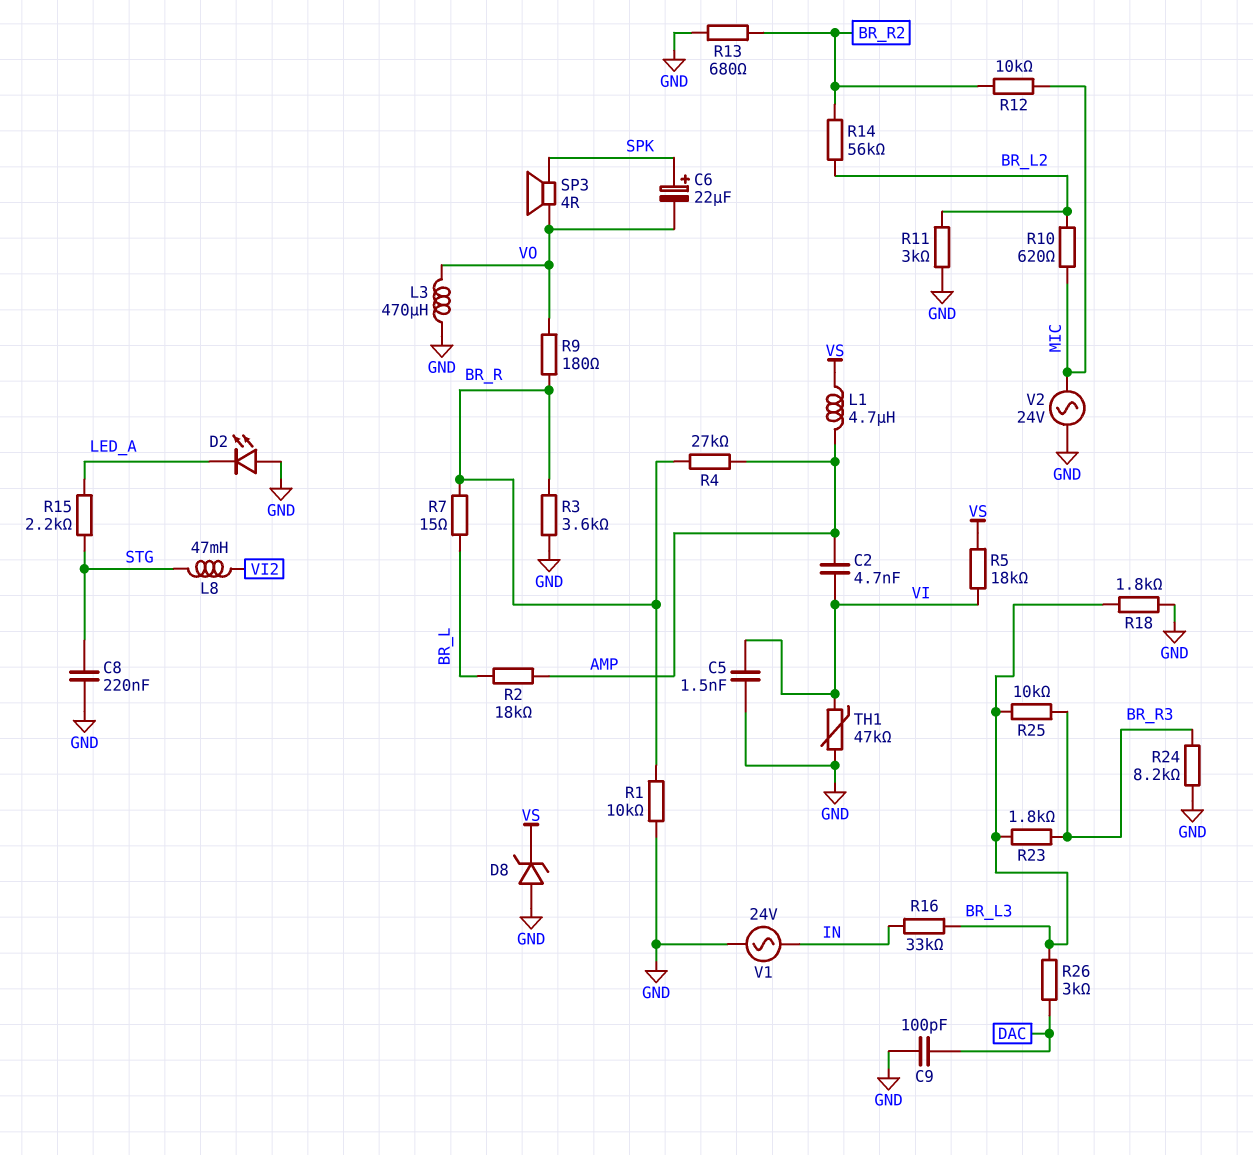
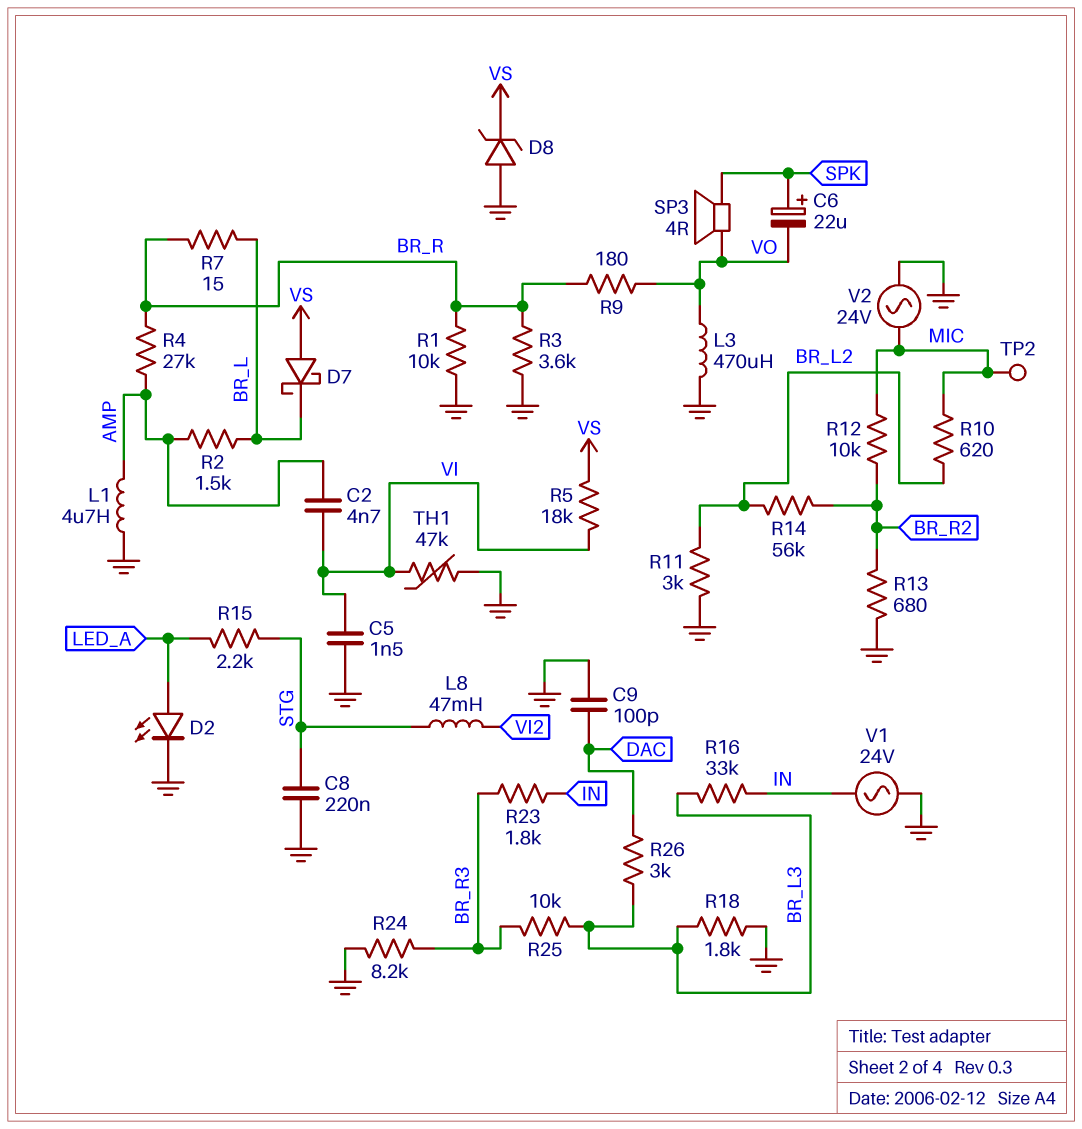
D2: LED (A GND, K LED_A) -> LED (A LED_A, K GND)
D7: none -> schottky (A VS, K BR_L)
L1: 4.7uH (AMP, VS) -> 4.7uH (AMP, GND)
R2: 18k (AMP, BR_L) -> 1.5k (AMP, BR_L)
R23: 1.8k (BR_L3, BR_R3) -> 1.8k (BR_R3, IN)
TP2: none -> test point (MIC)

